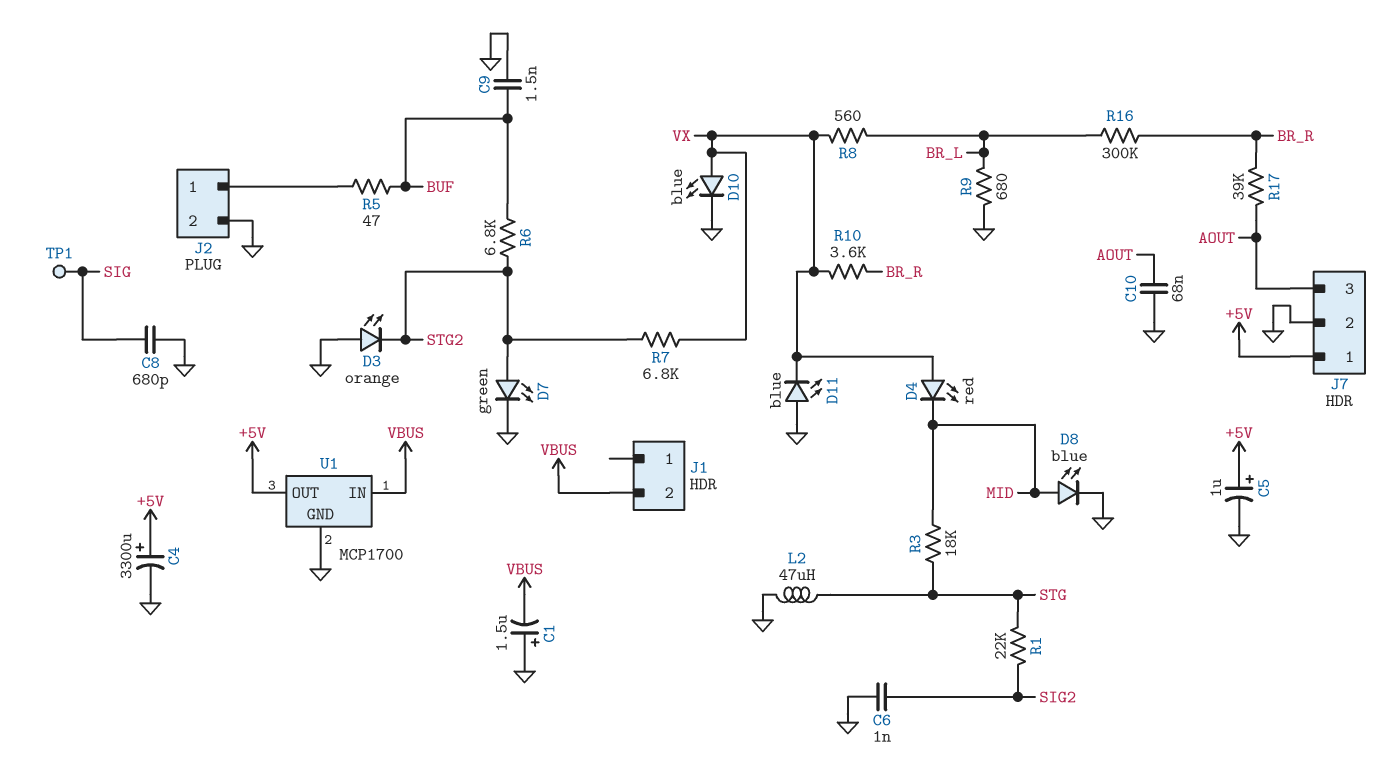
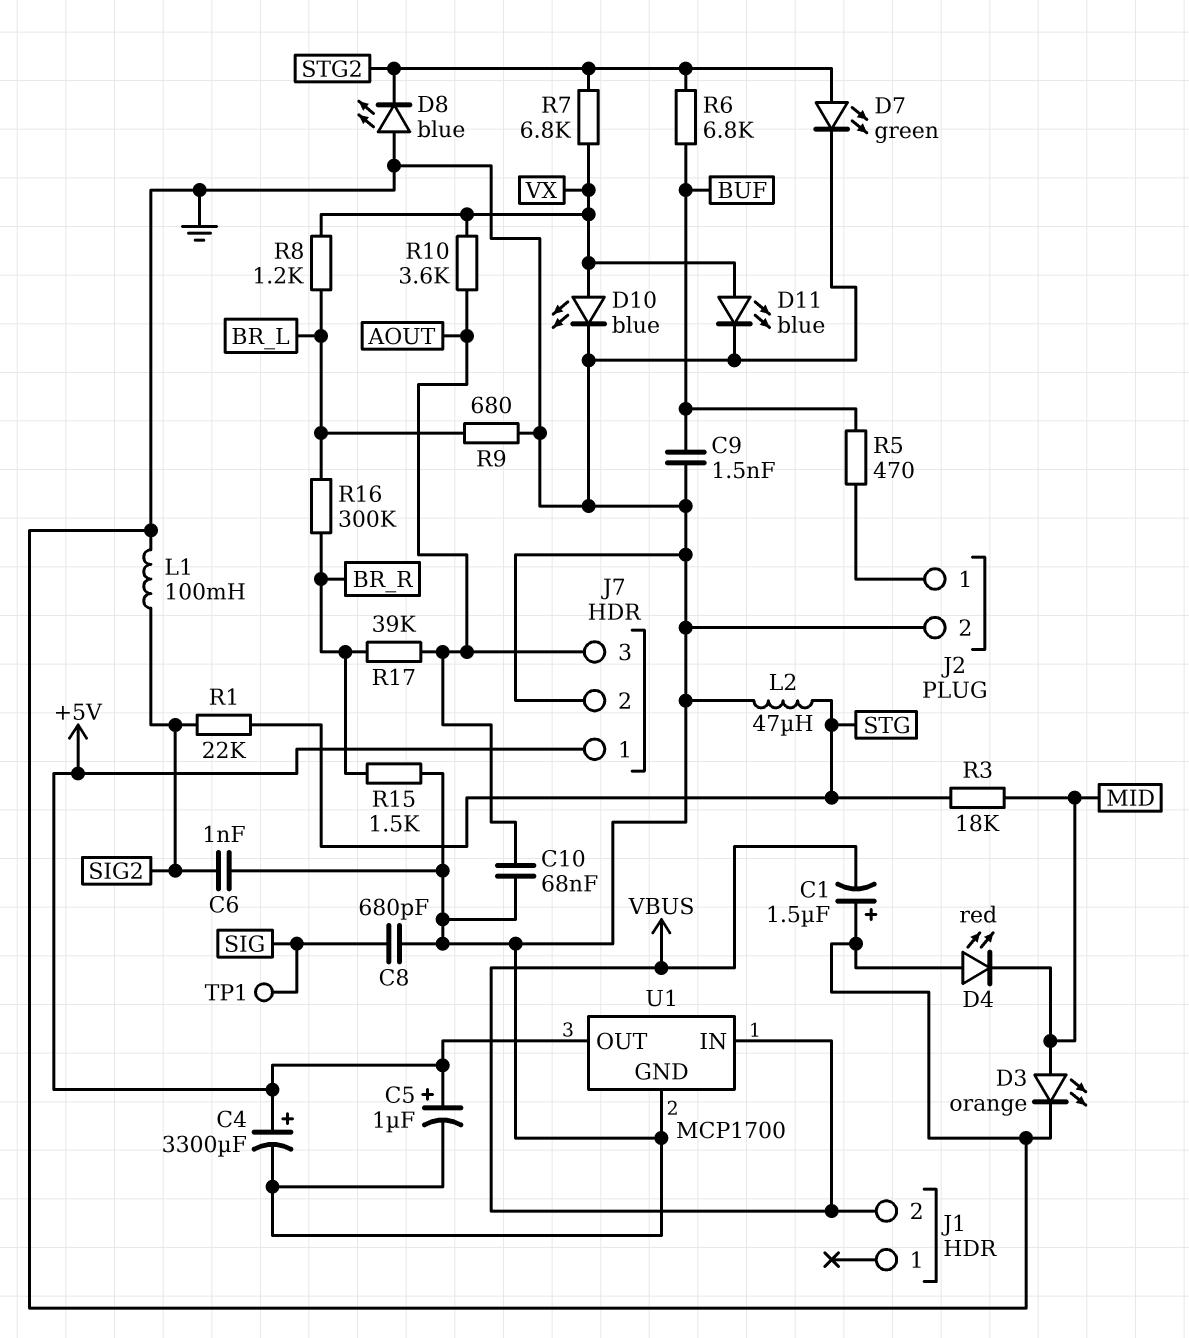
D3: LED orange (A GND, K STG2) -> LED orange (A MID, K GND)
D4: LED red (A VX, K MID) -> LED red (A GND, K MID)
D8: LED blue (A MID, K GND) -> LED blue (A GND, K STG2)
D11: LED blue (A GND, K VX) -> LED blue (A VX, K GND)
L1: none -> 100mH (GND, SIG2)
R5: 47 (BUF, J2/1) -> 470 (BUF, J2/1)
R8: 560 (BR_L, VX) -> 1.2k (BR_L, VX)
R10: 3.6k (BR_R, VX) -> 3.6k (AOUT, VX)
R15: none -> 1.5k (BR_R, GND)

